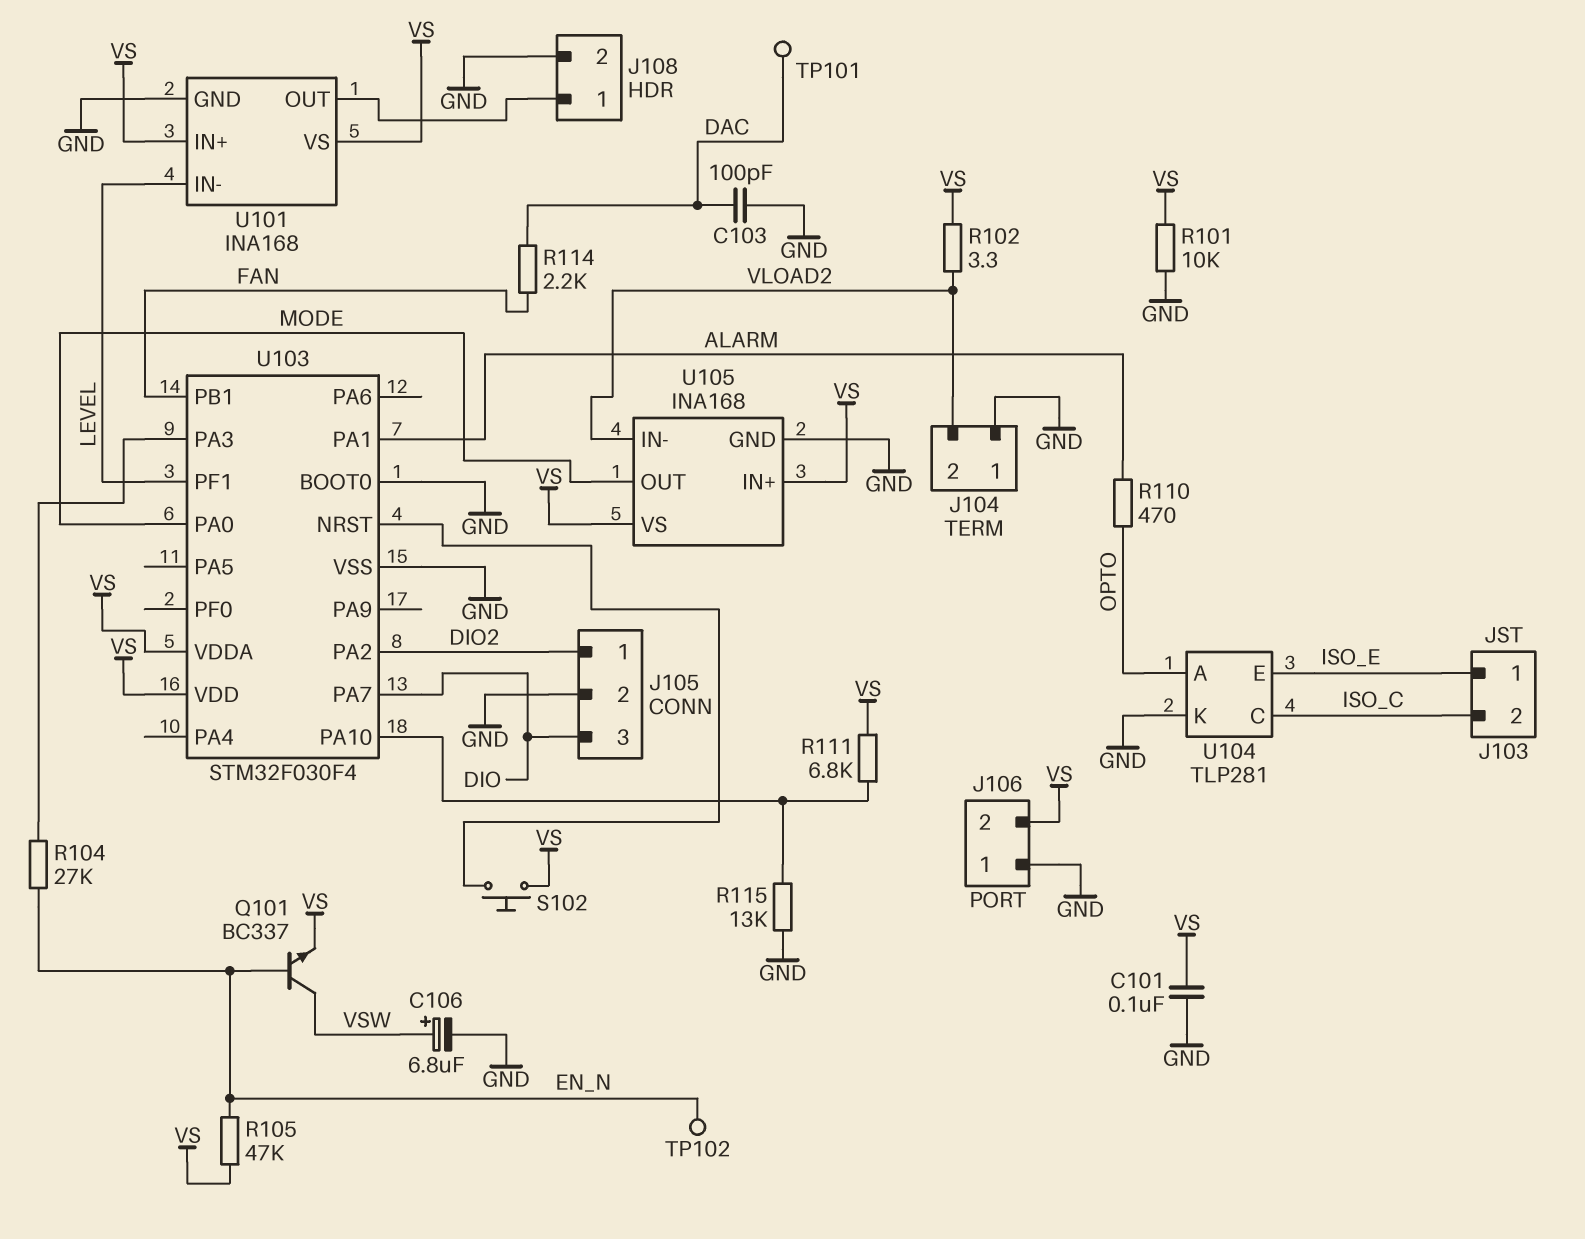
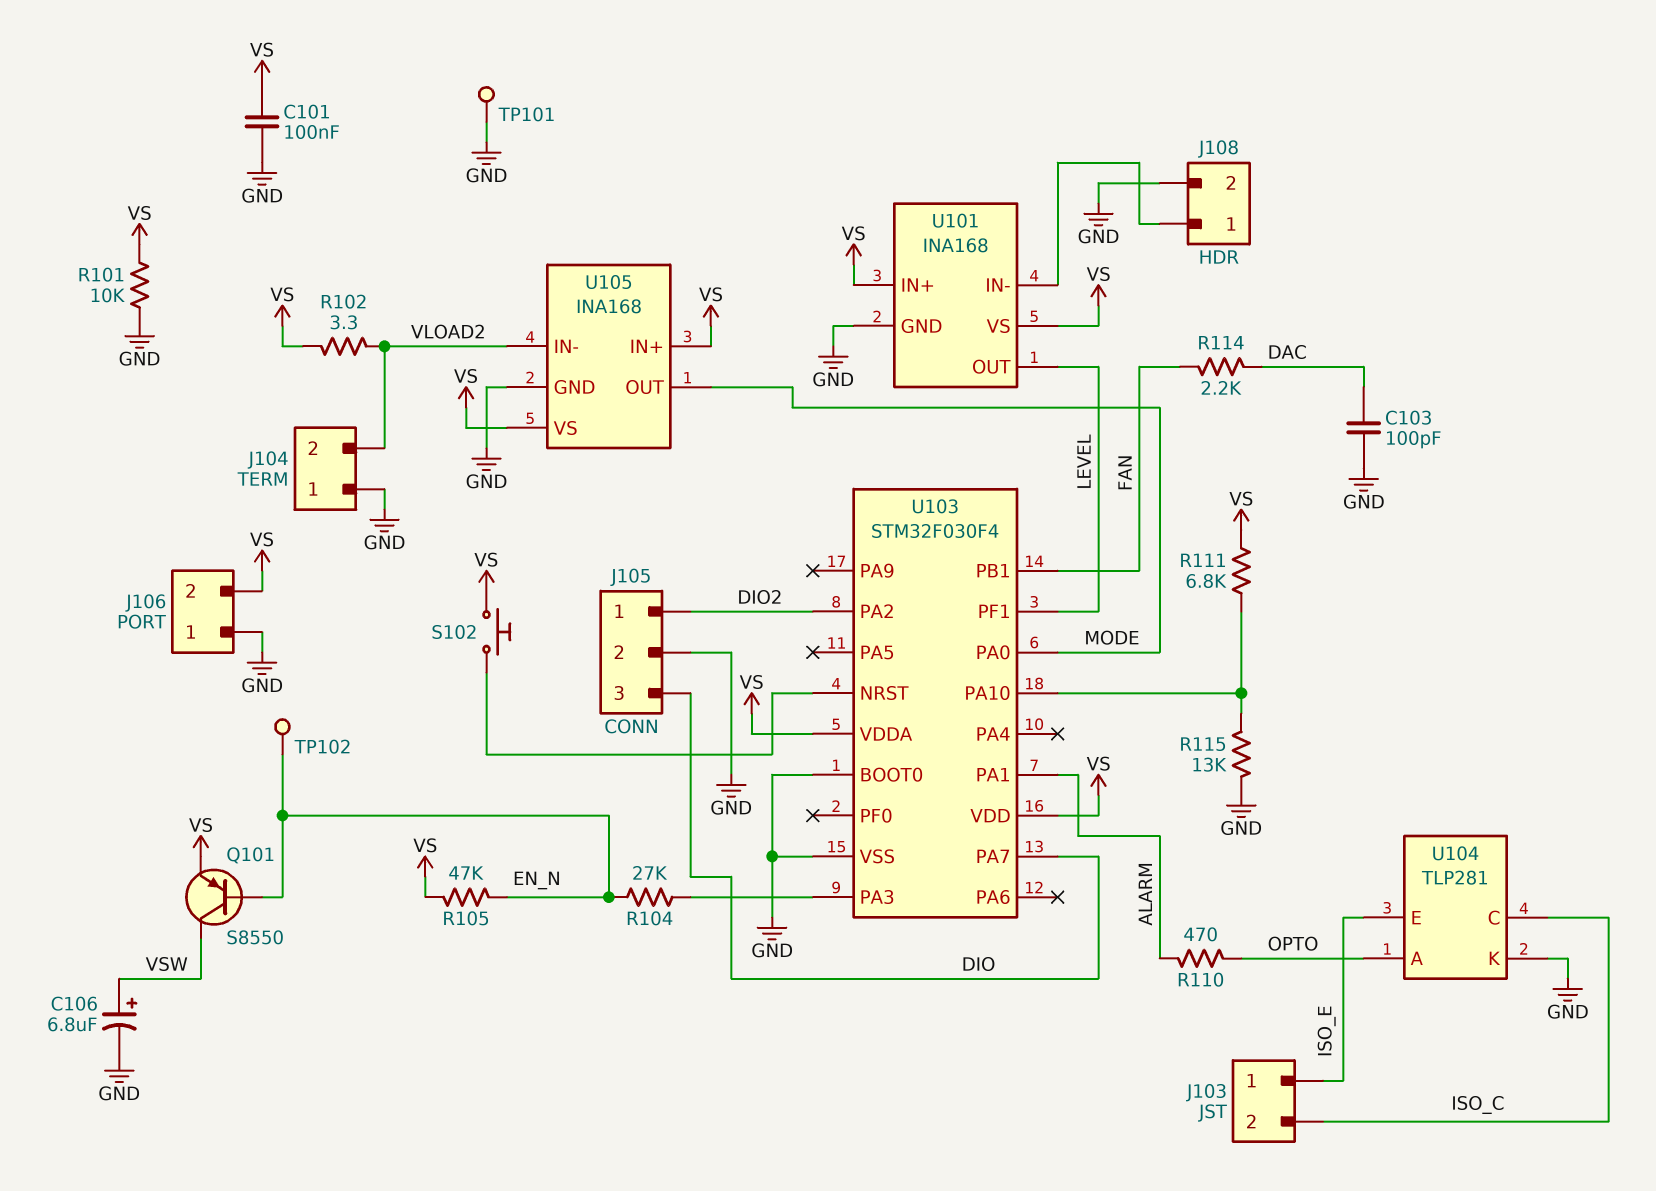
Q101: NPN BC337 (B EN_N, C VSW, E VS) -> PNP S8550 (B EN_N, C VSW, E VS)
TP101: test point (DAC) -> test point (GND)
U101 pin IN-: LEVEL -> J108/1
U101 pin OUT: J108/1 -> LEVEL

